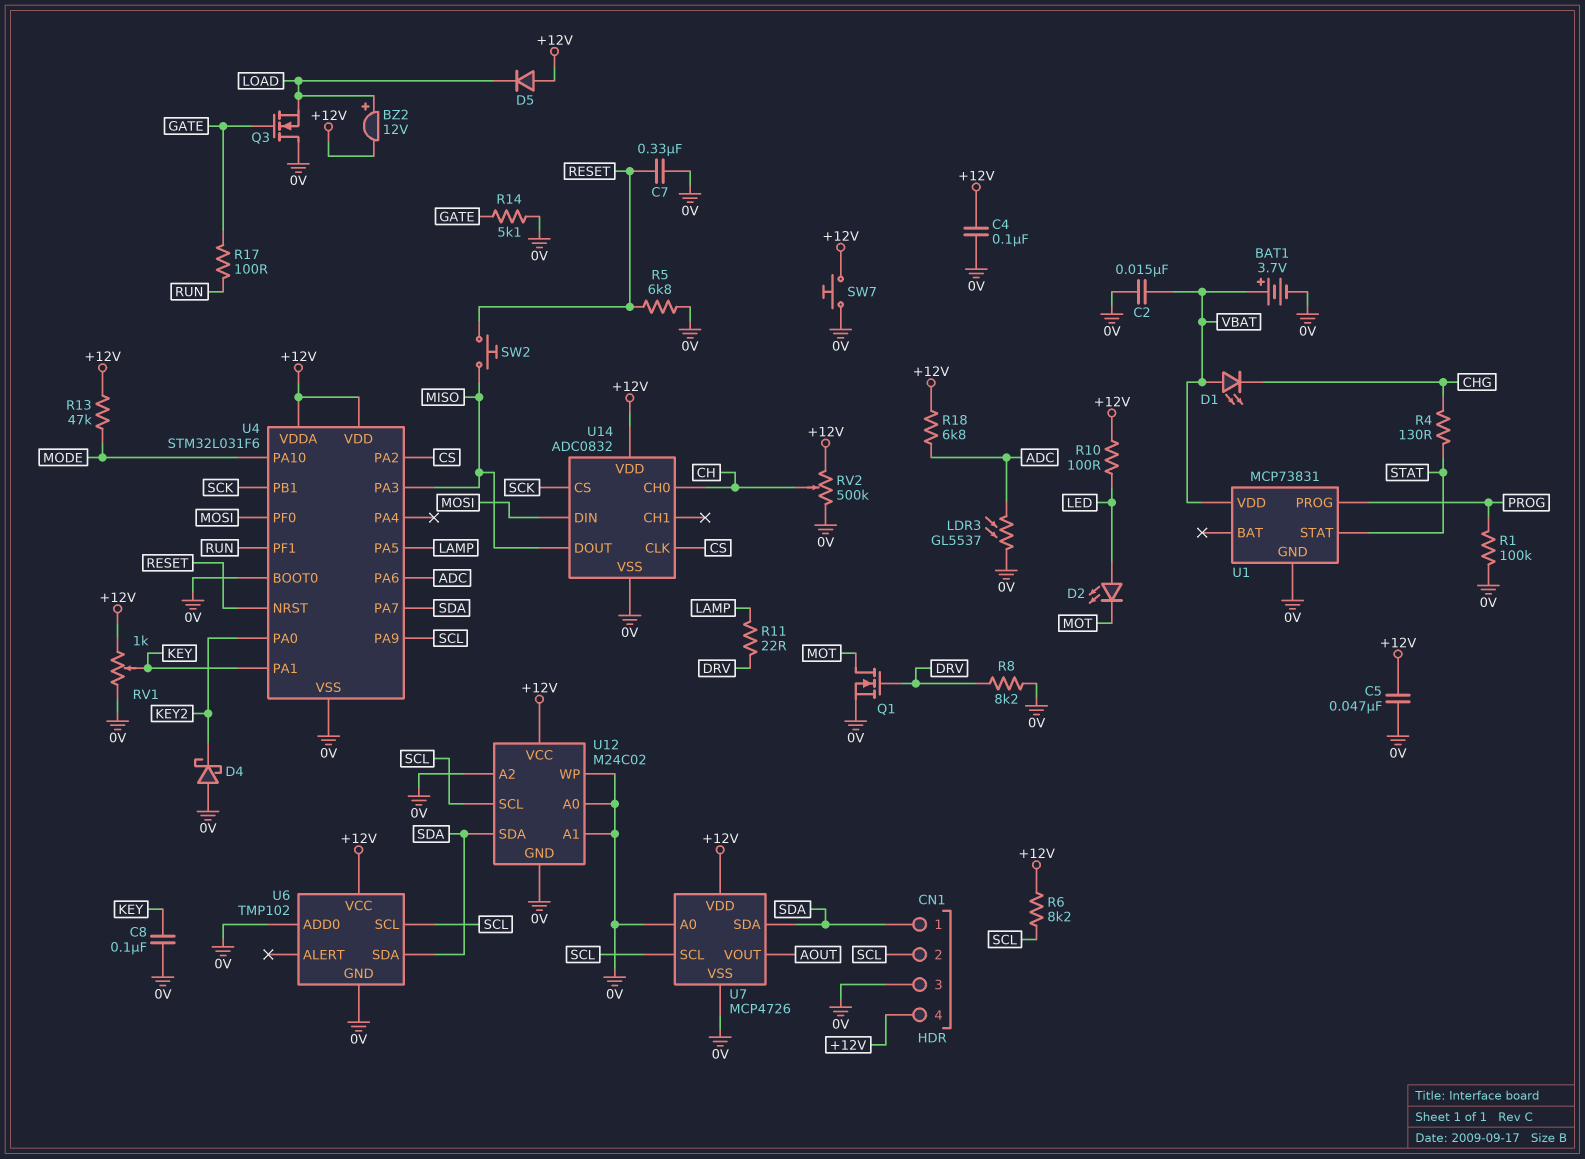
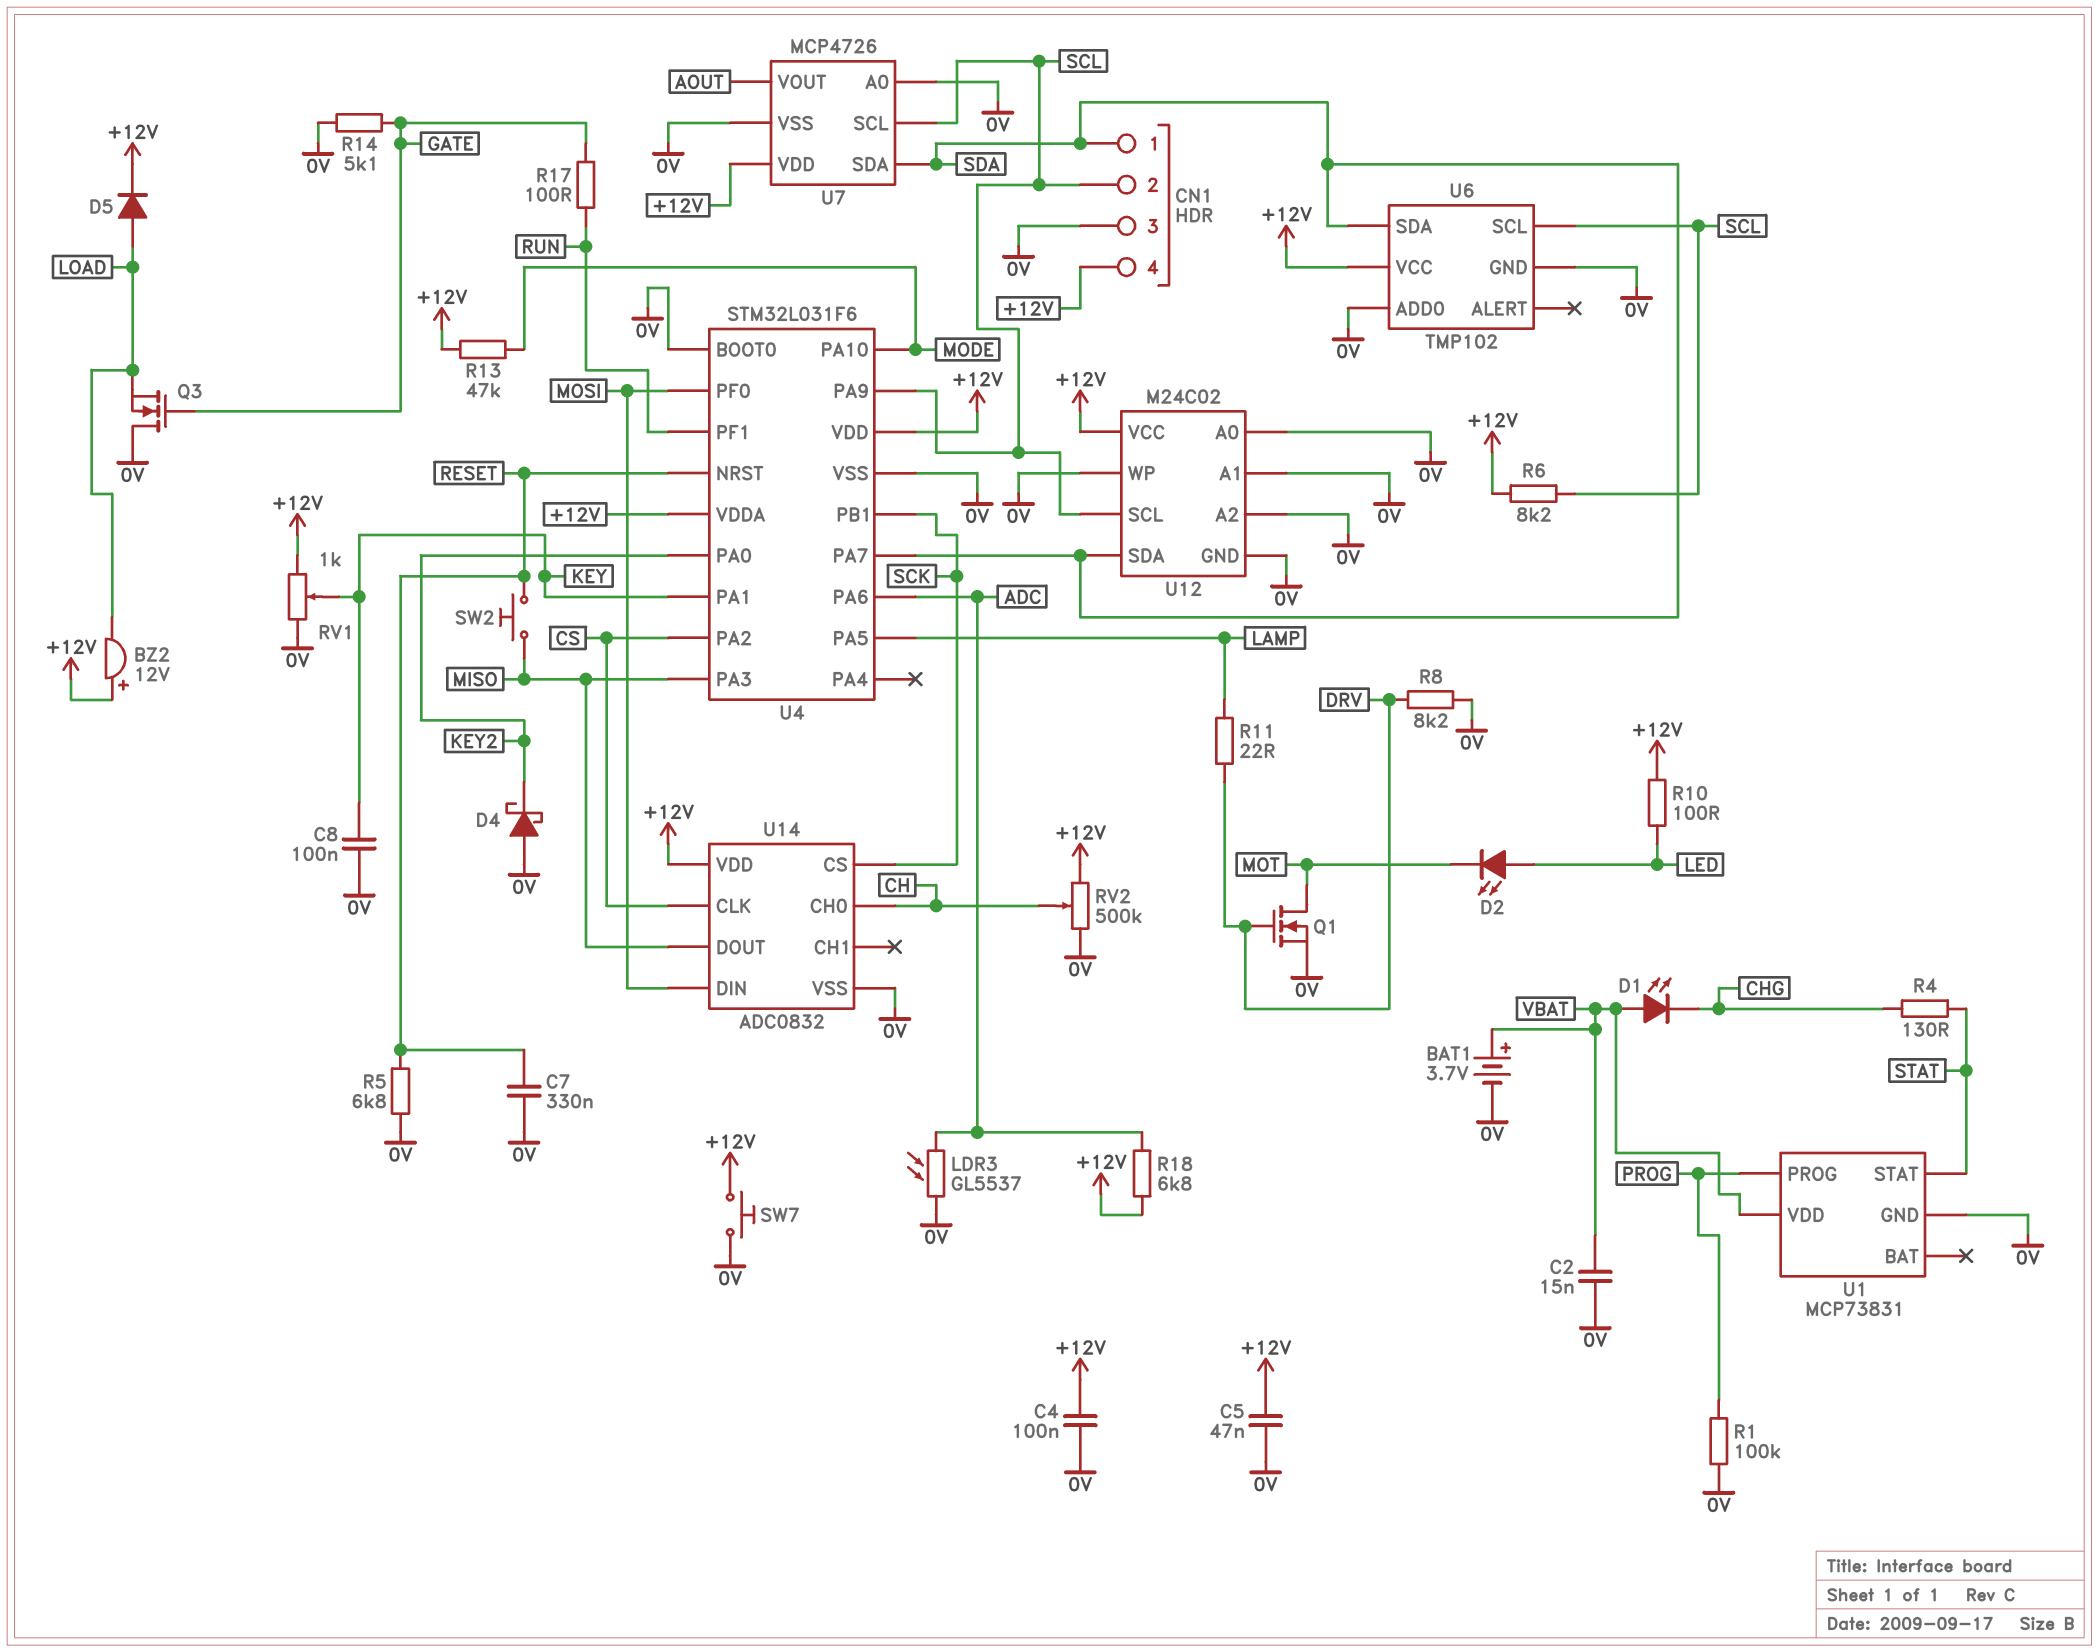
BZ2: buzzer 12V (plus LOAD, minus +12V) -> buzzer 12V (plus +12V, minus LOAD)
D5: diode (A +12V, K LOAD) -> diode (A LOAD, K +12V)

